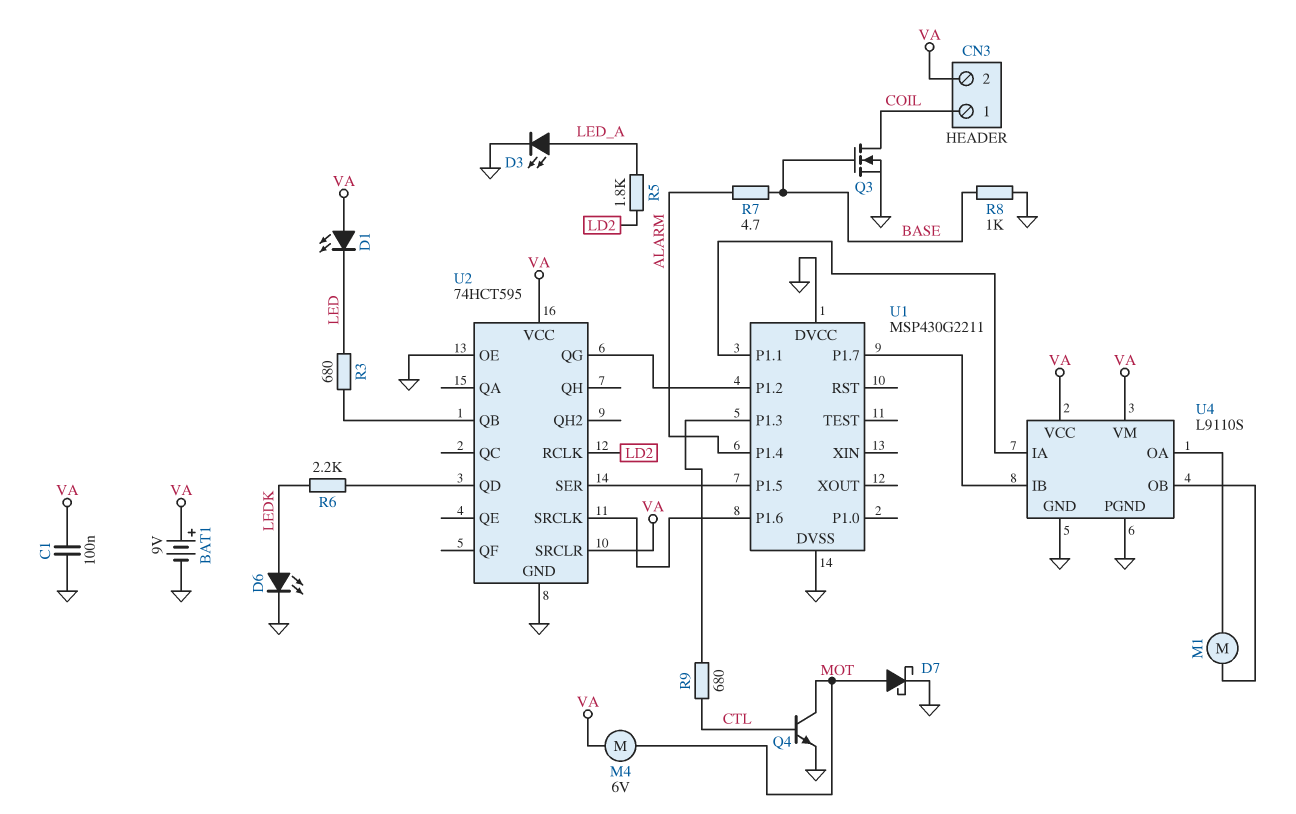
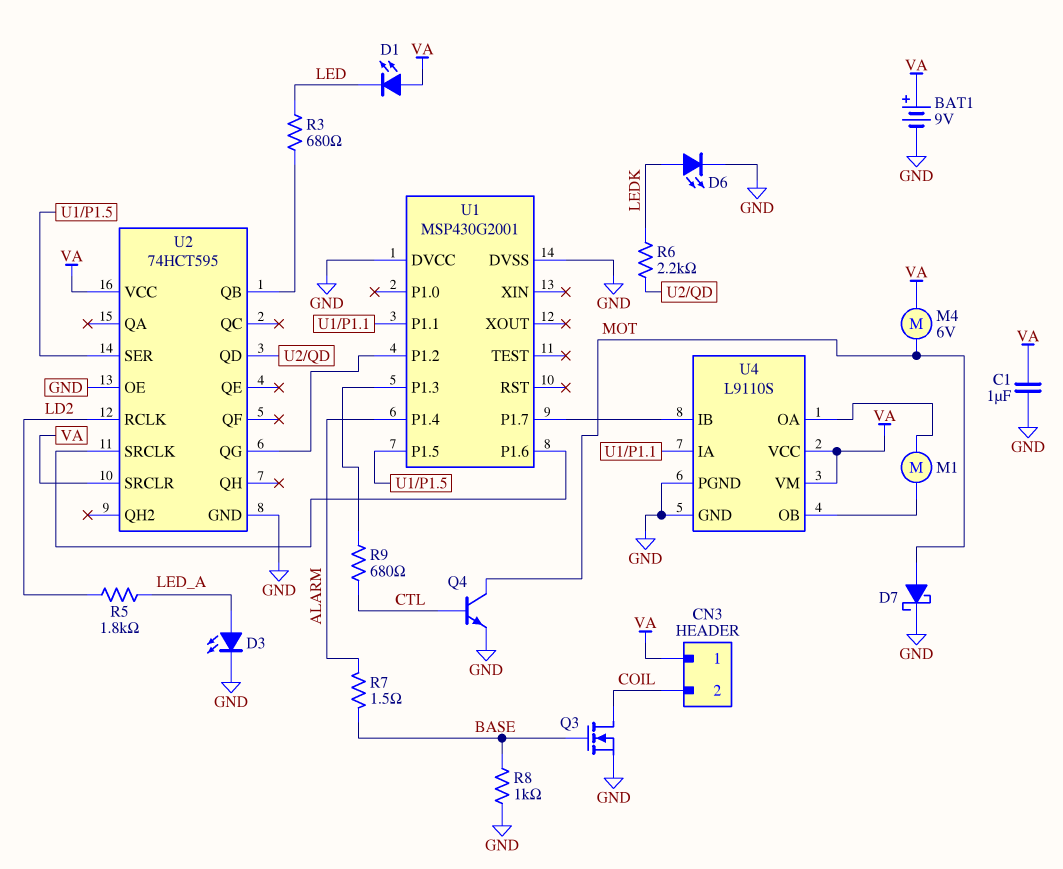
C1: 100nF (GND, VA) -> 1uF (GND, VA)
CN3 pin 1: COIL -> VA
CN3 pin 2: VA -> COIL
R7: 4.7 (ALARM, BASE) -> 1.5 (ALARM, BASE)
U1: MSP430G2211 -> MSP430G2001

